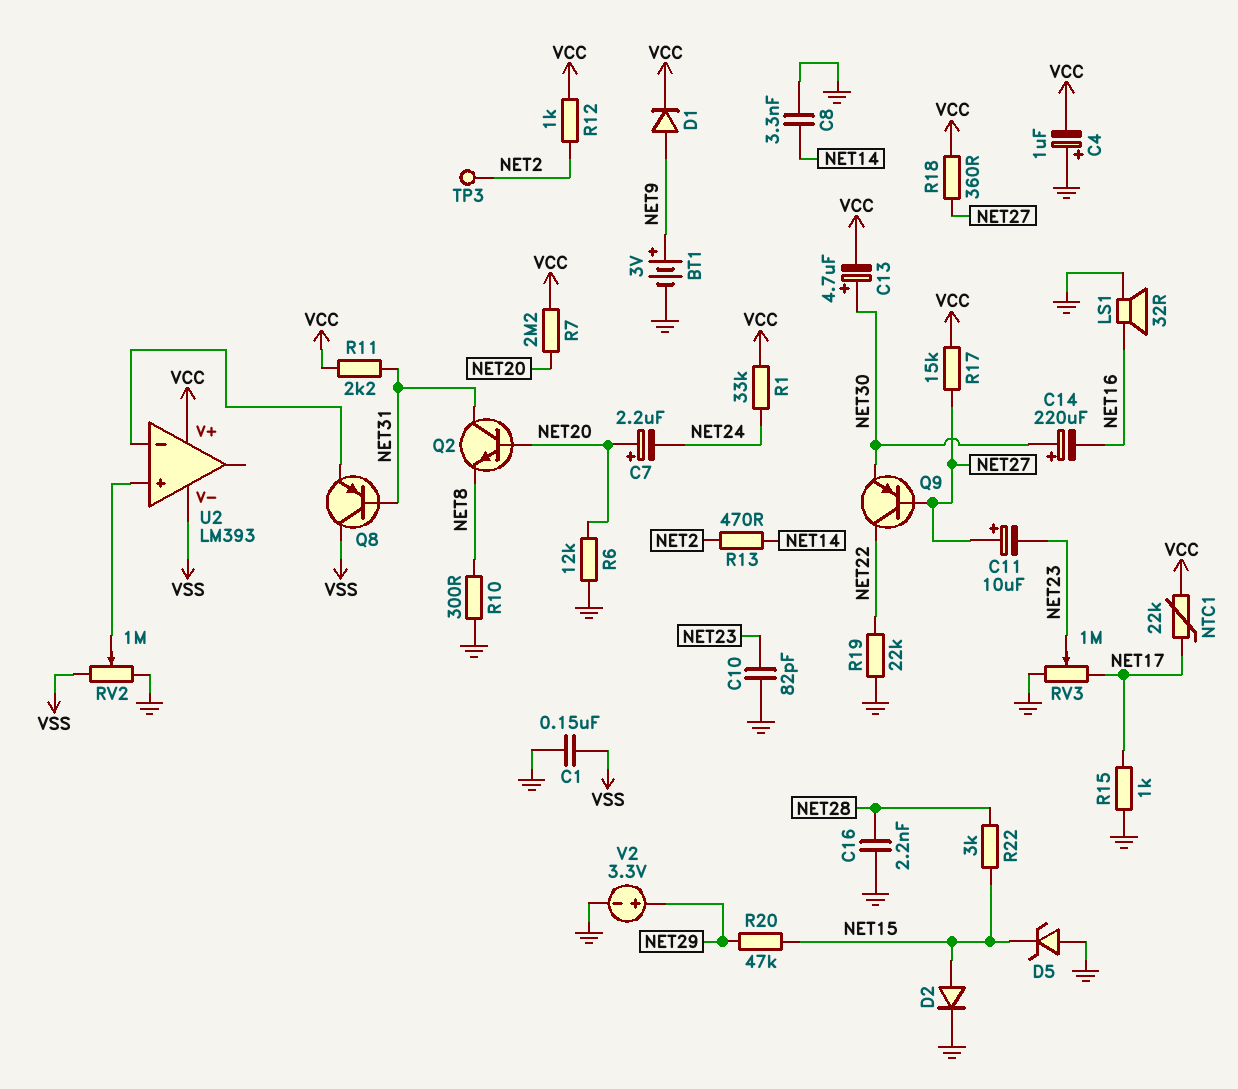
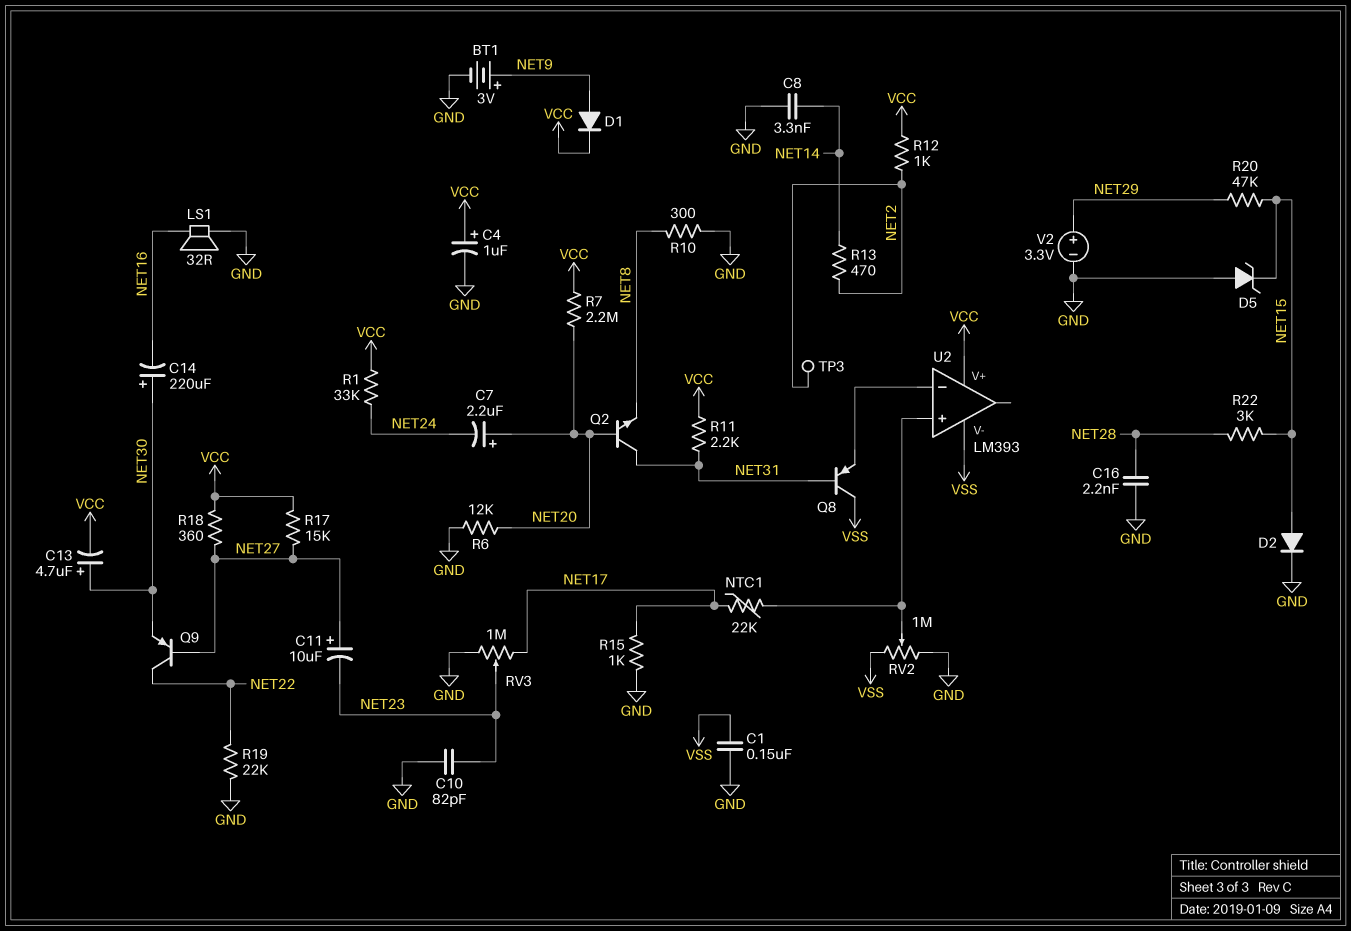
C4: 1uF (plus GND, minus VCC) -> 1uF (plus VCC, minus GND)
NTC1: 22k (NET17, VCC) -> 22k (NET17, U2/in+)

